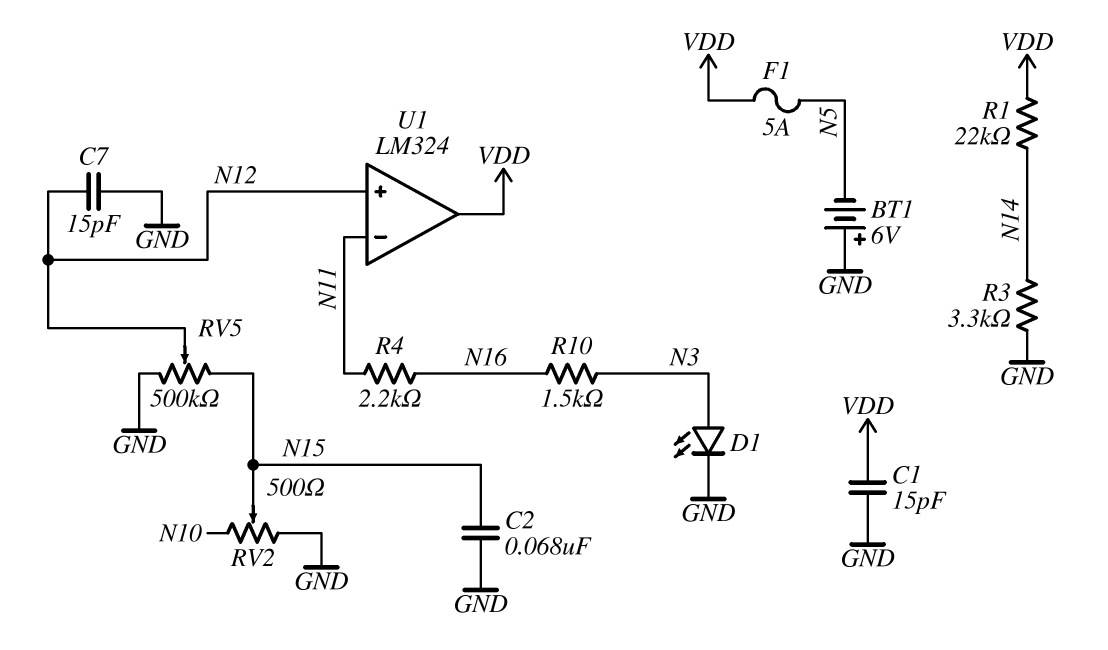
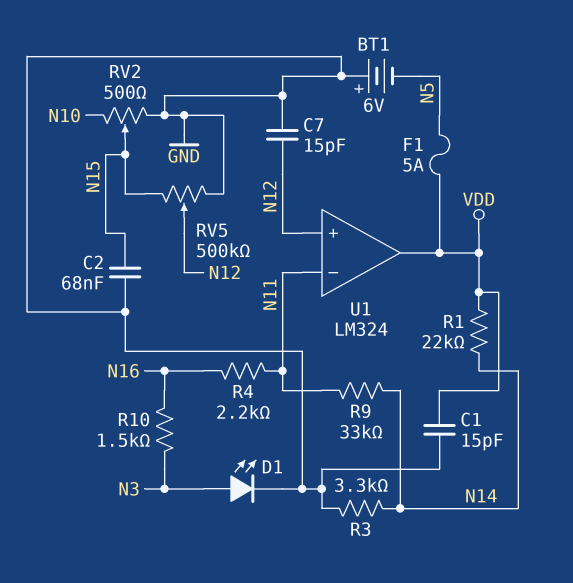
R9: none -> 33k (N11, N14)

